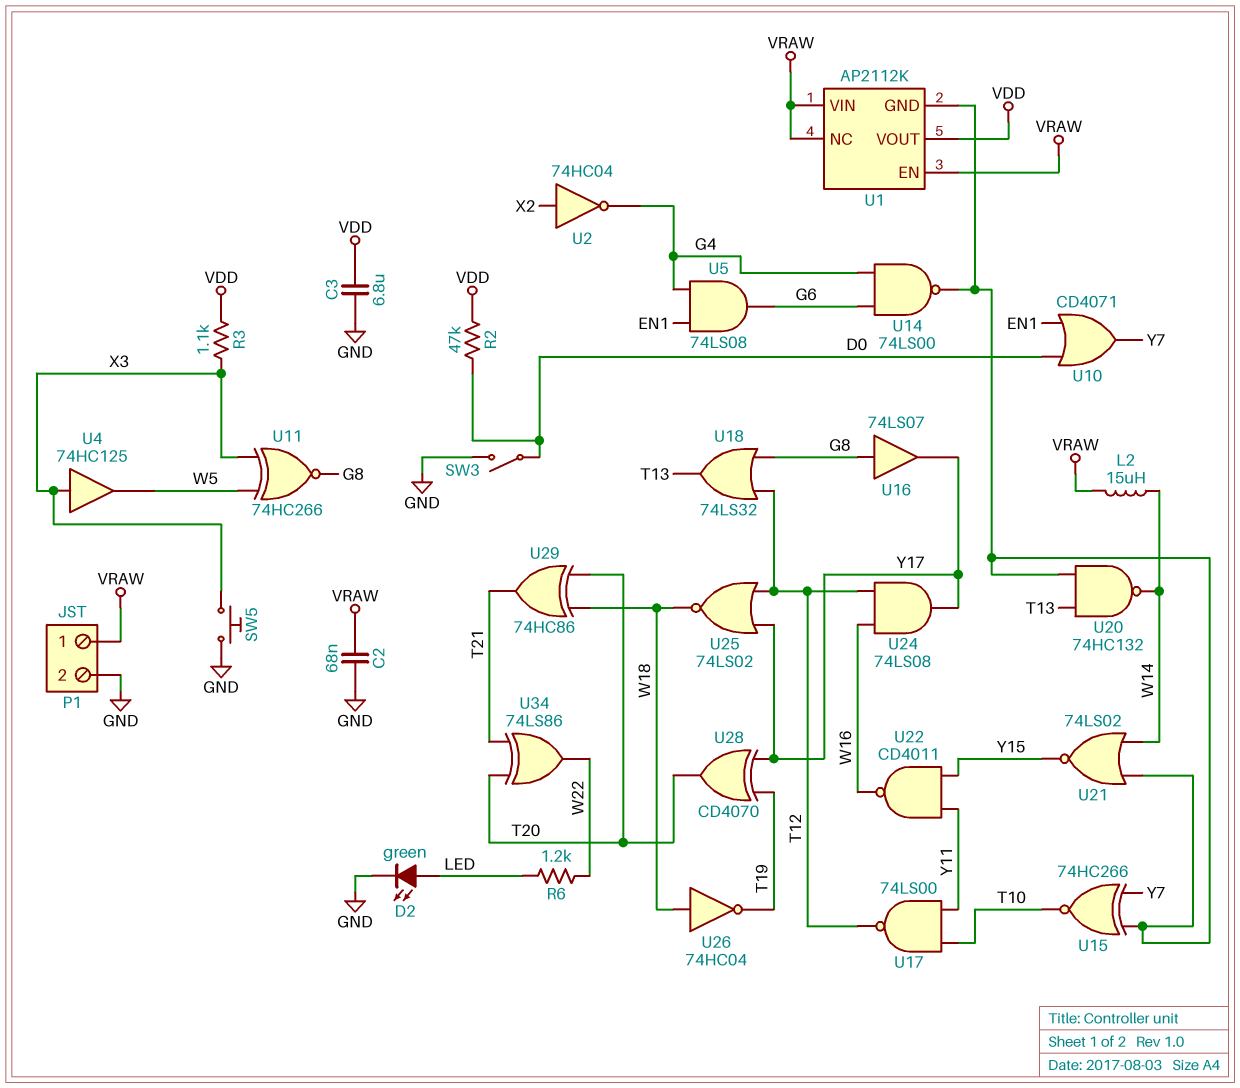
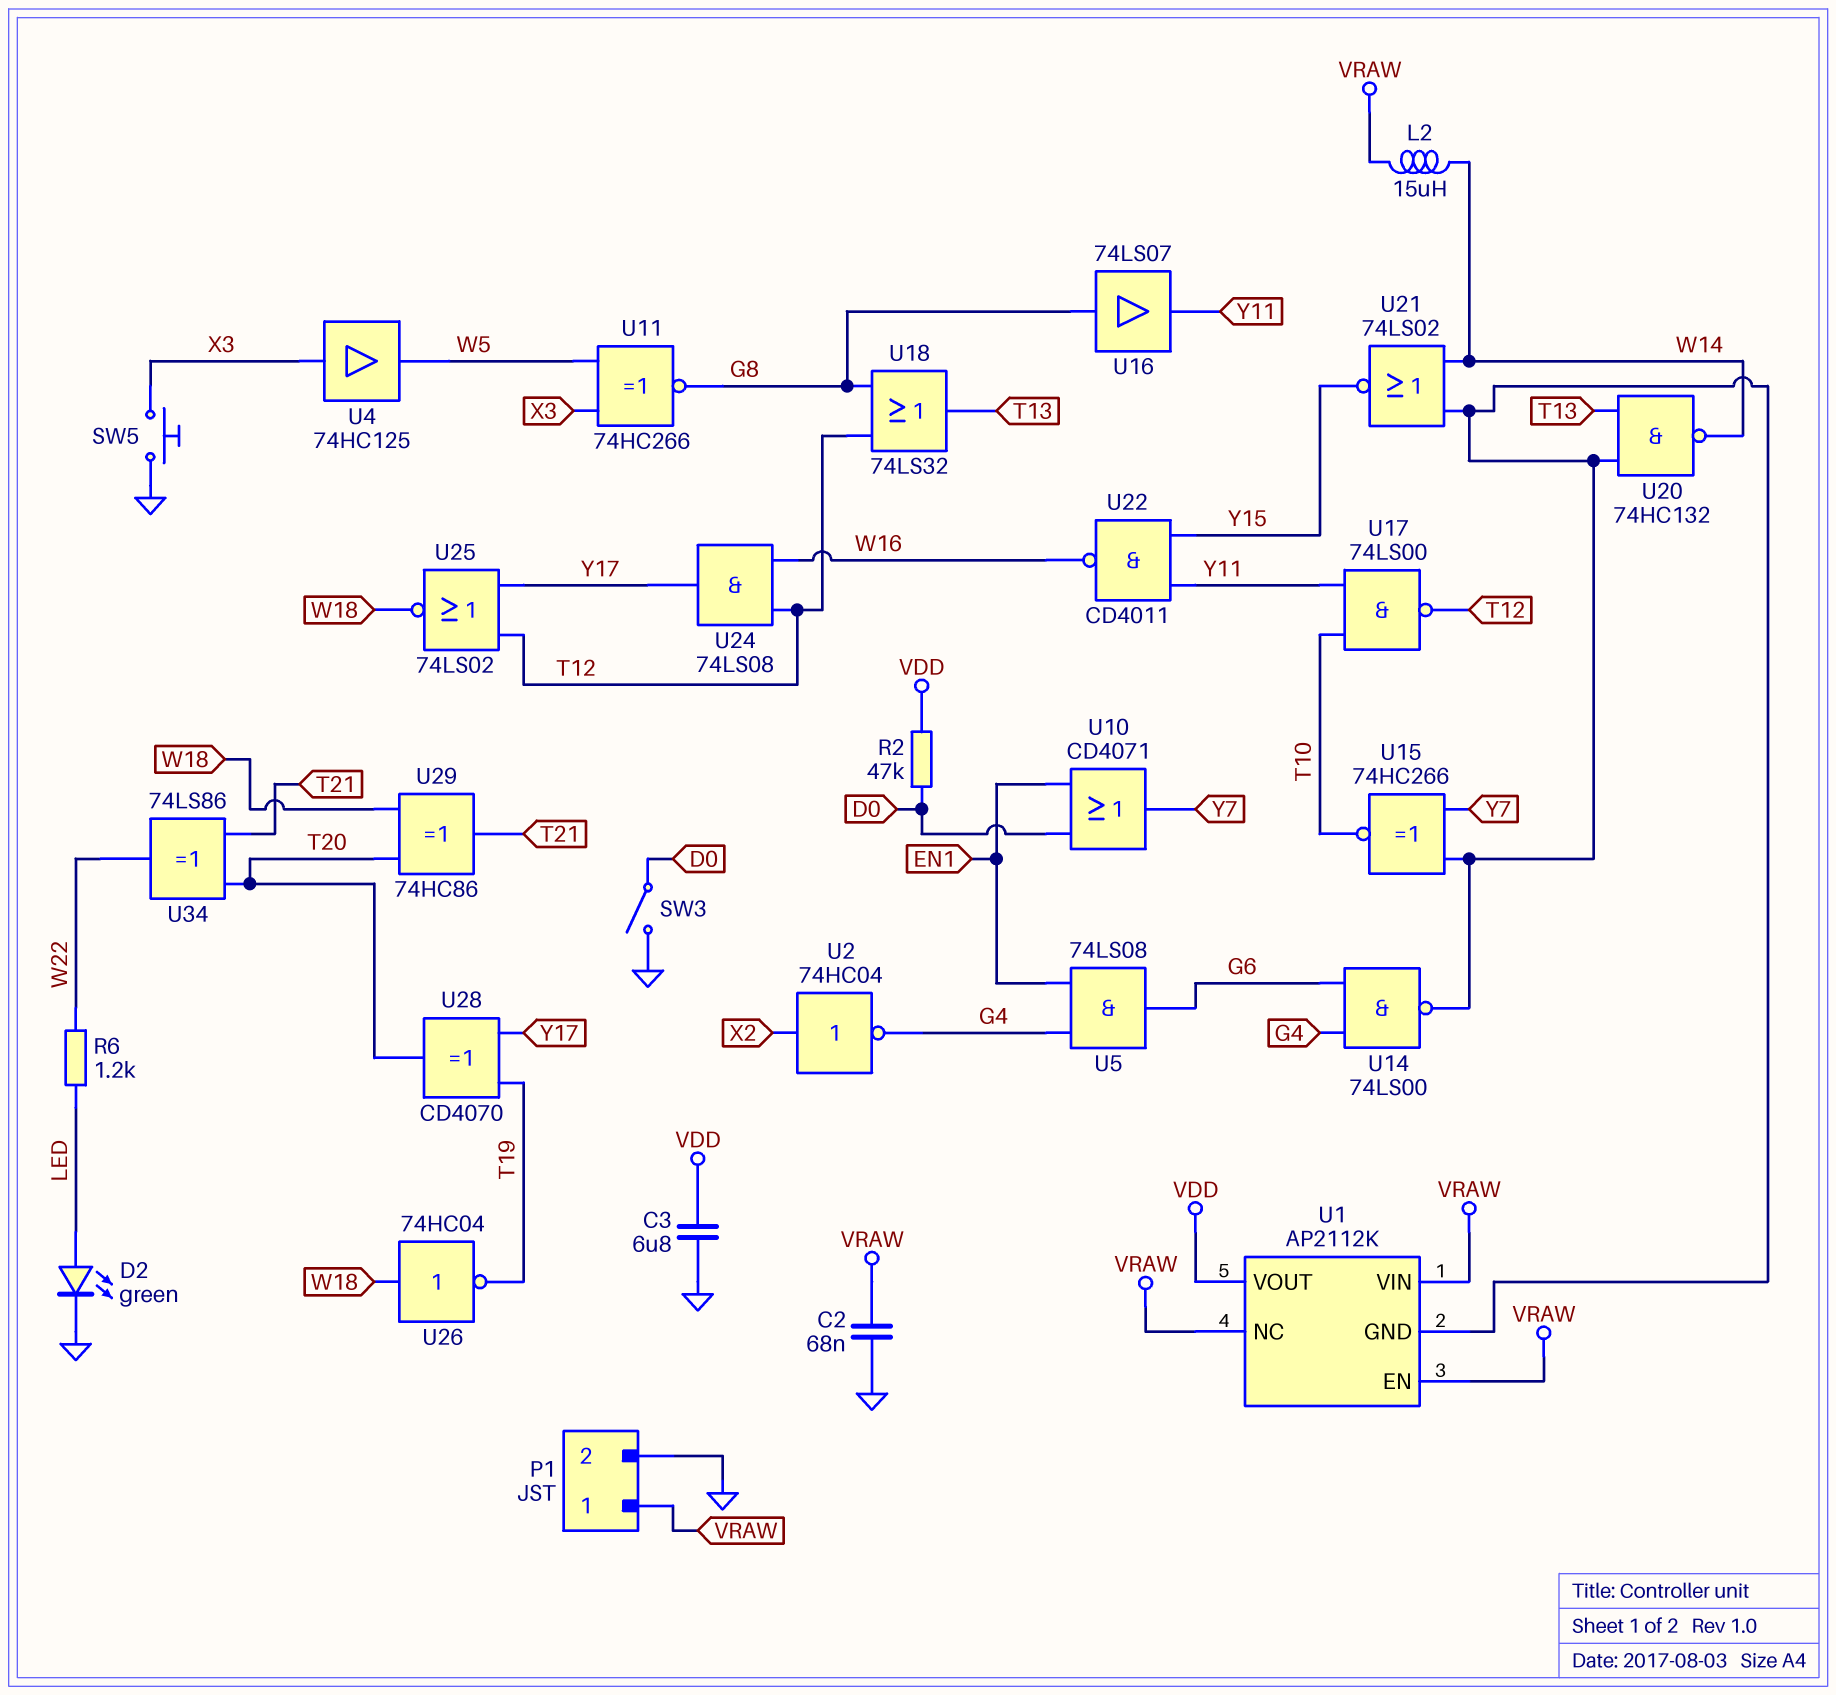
R3: 1.1k (VDD, X3) -> none
U16: buffer 74LS07 (in G8, out Y17) -> buffer 74LS07 (in G8, out Y11)

